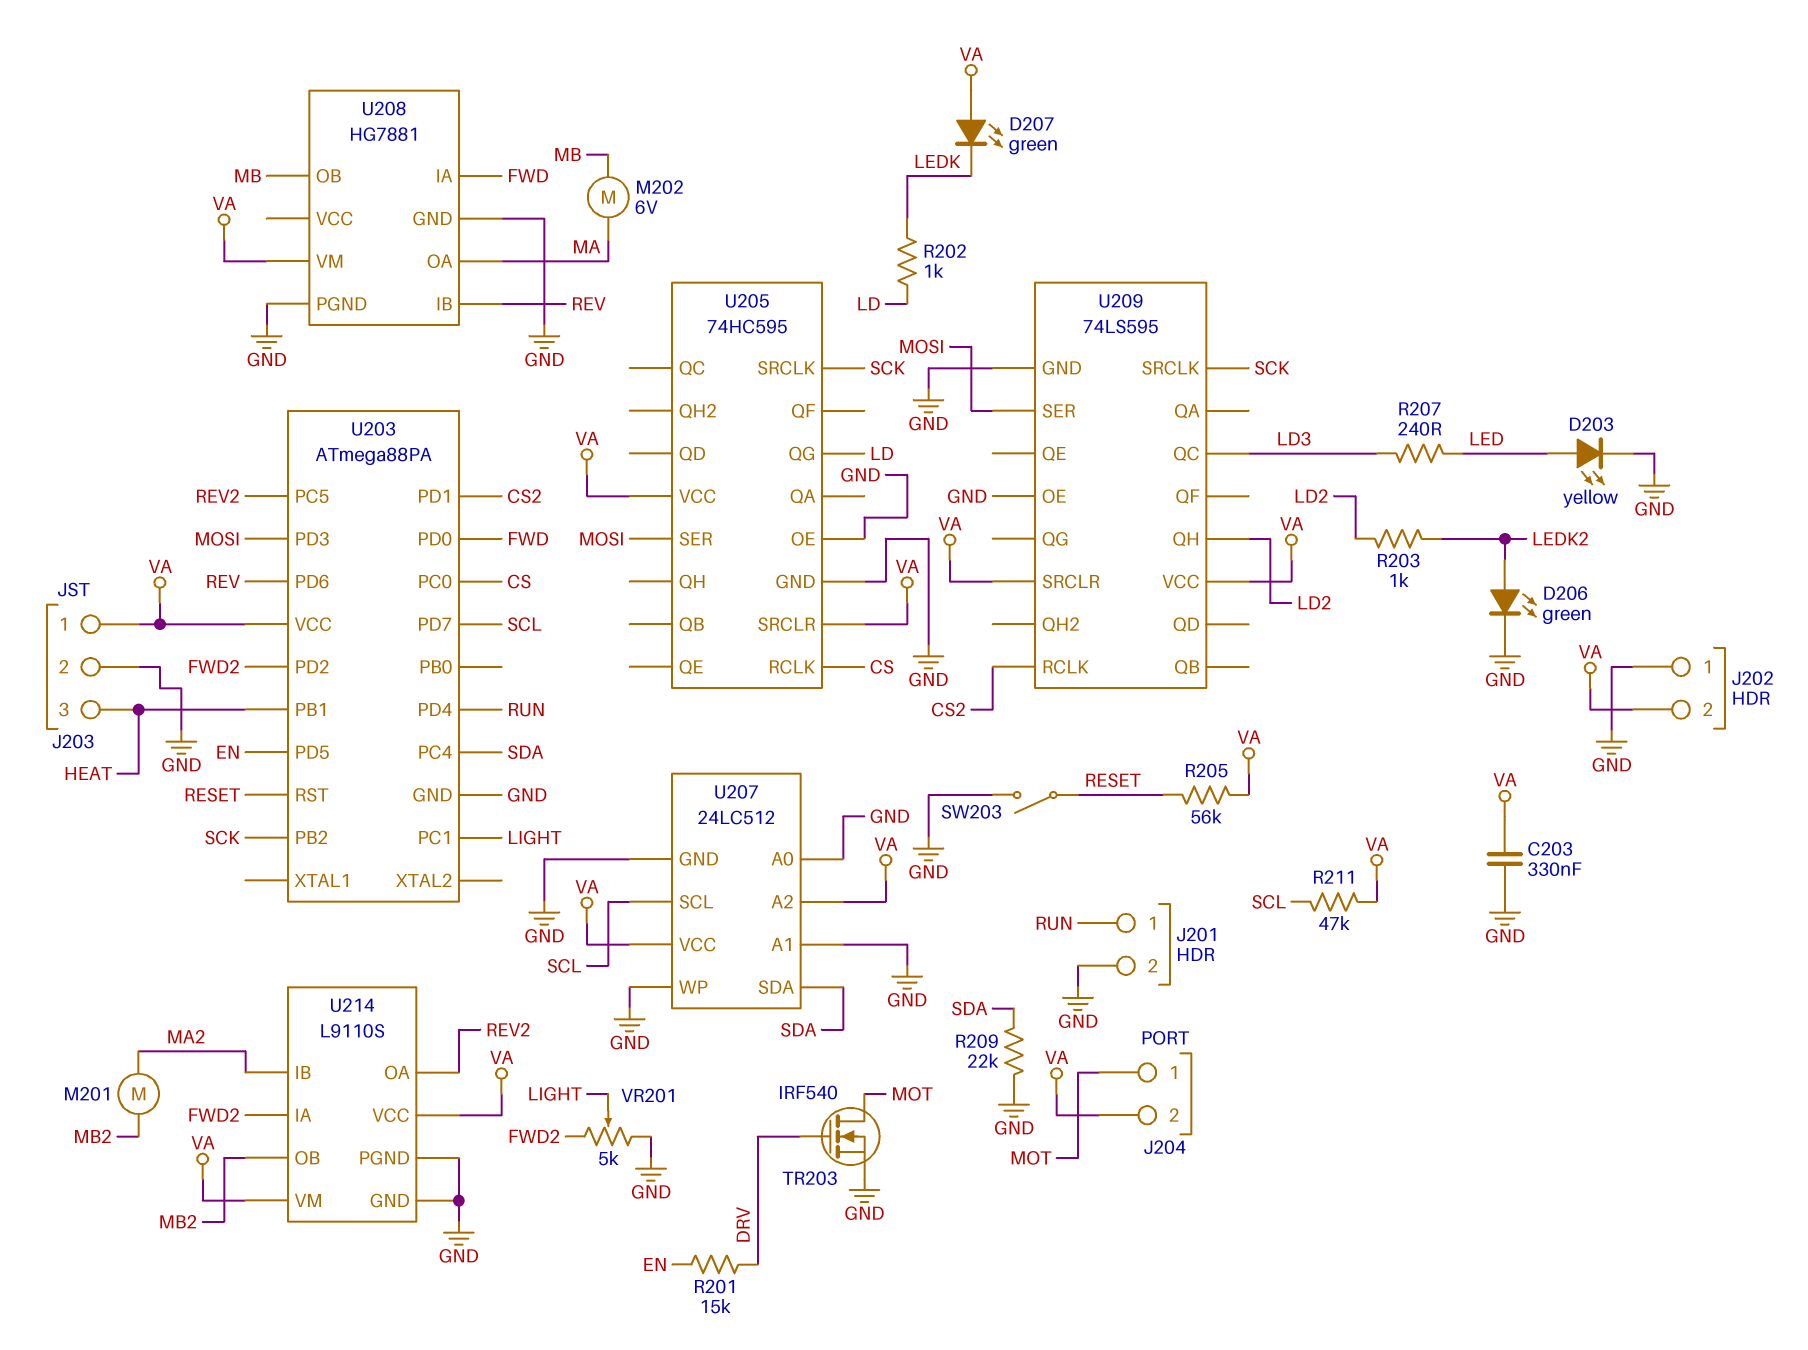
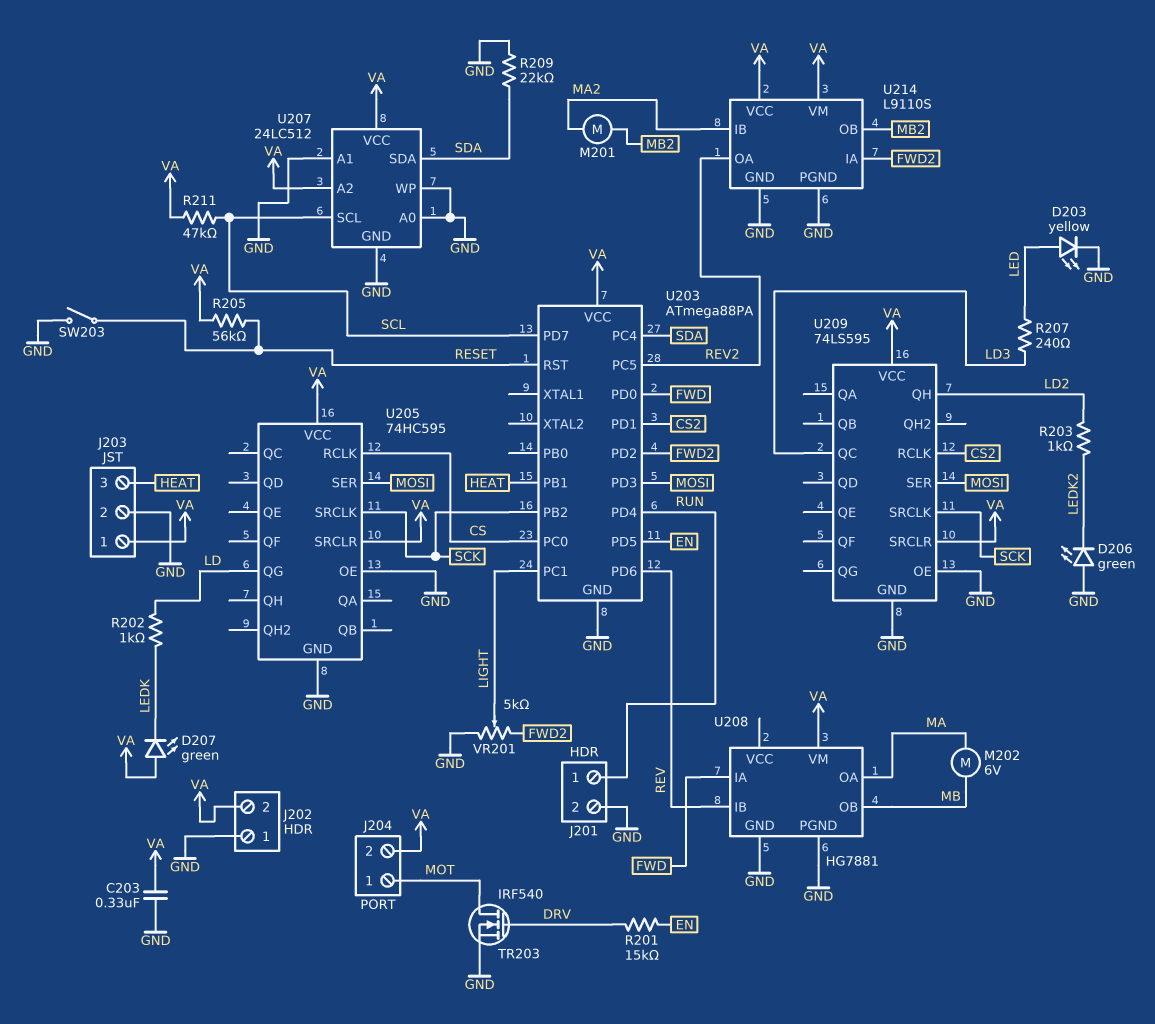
D206: LED green (A LEDK2, K GND) -> LED green (A GND, K LEDK2)

